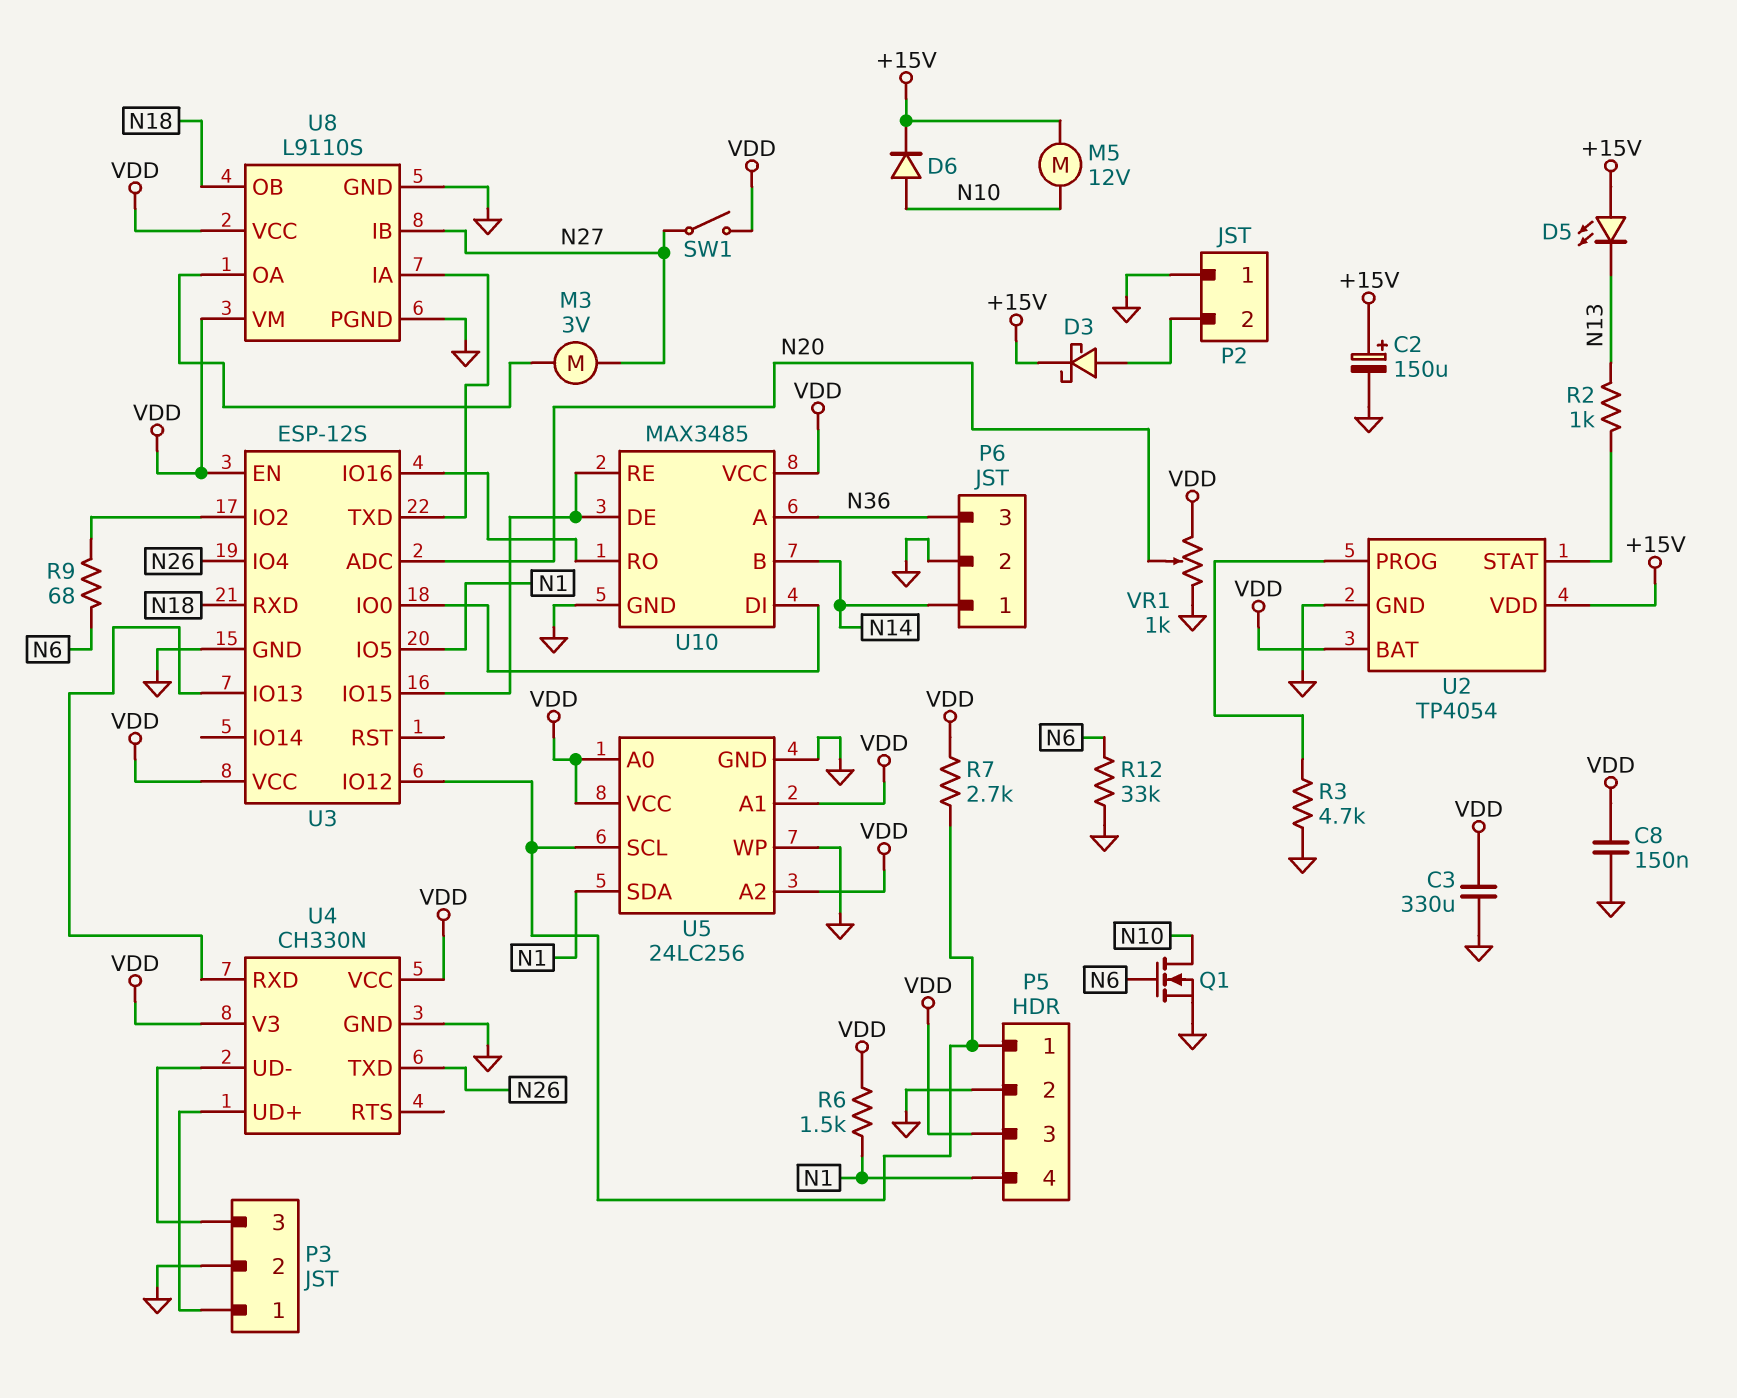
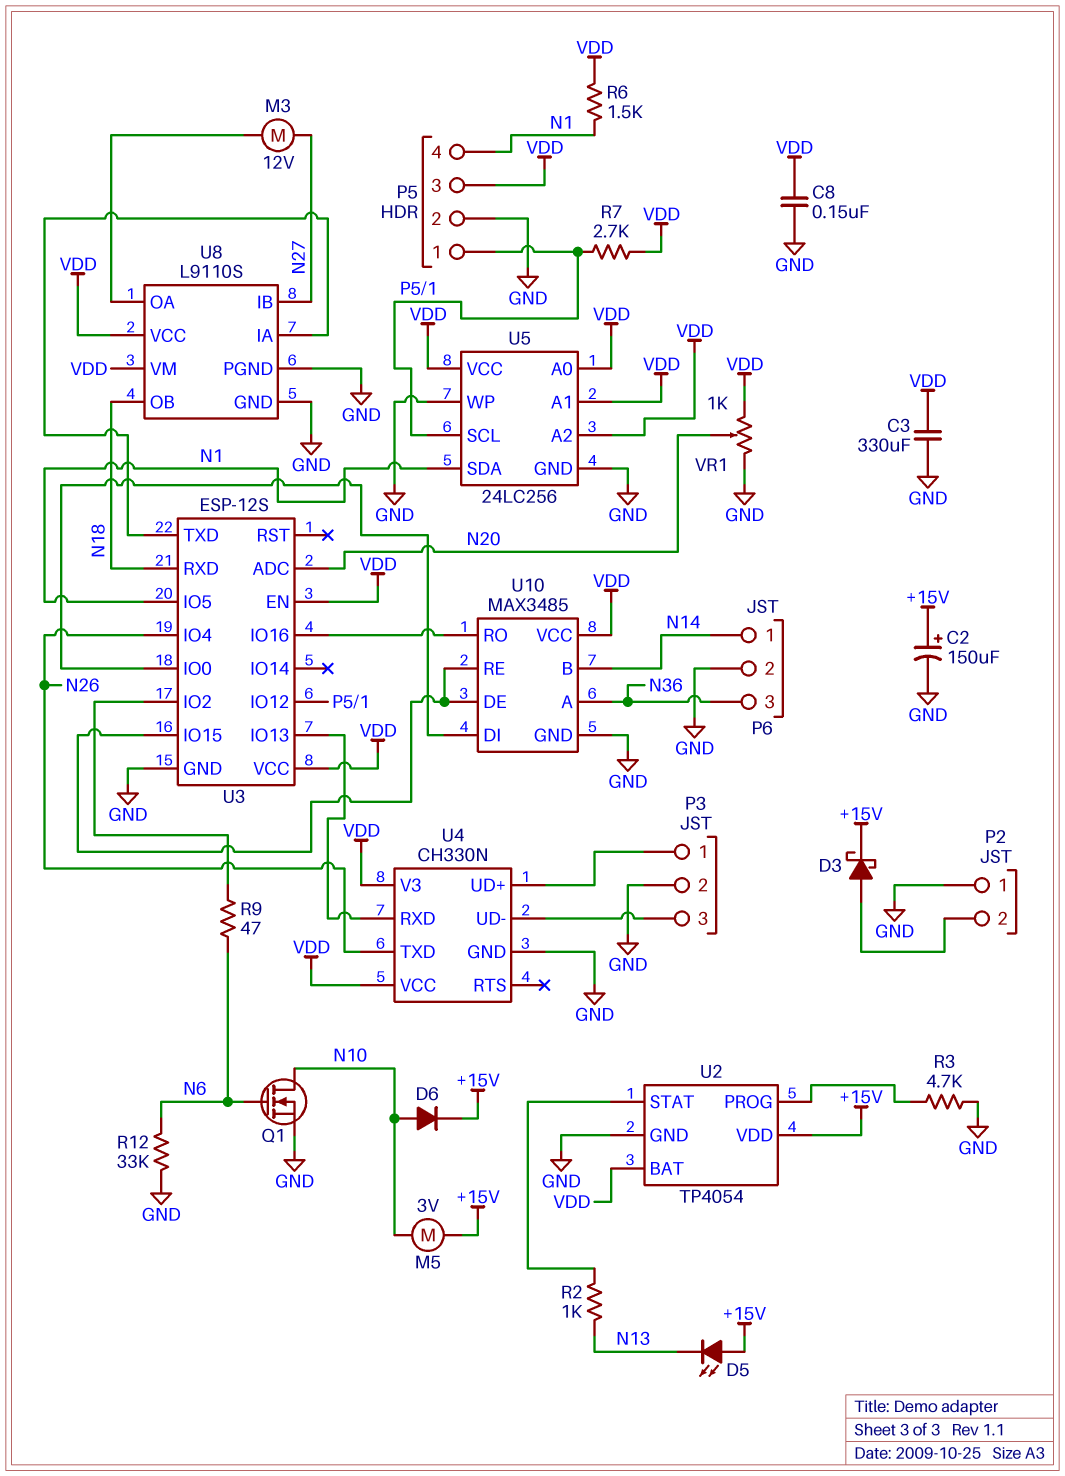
M3: motor 3V (N27, U8/OA) -> motor 12V (N27, U8/OA)
M5: motor 12V (+15V, N10) -> motor 3V (+15V, N10)
R9: 68 (N6, U3/IO2) -> 47 (N6, U3/IO2)
SW1: switch (N27, VDD) -> none

